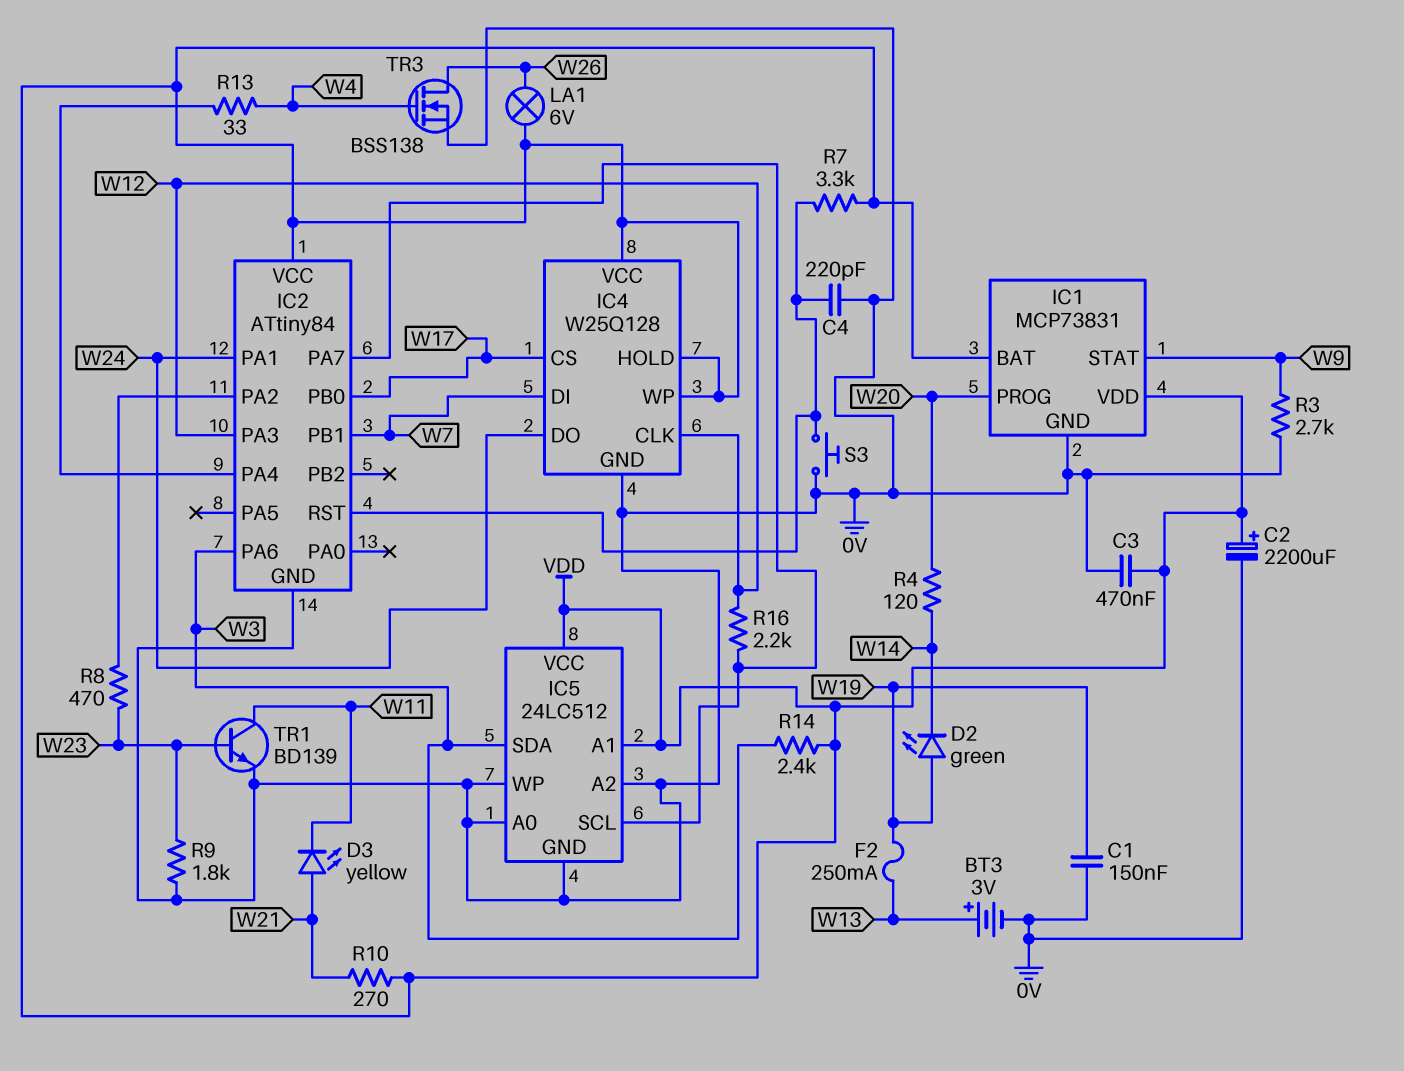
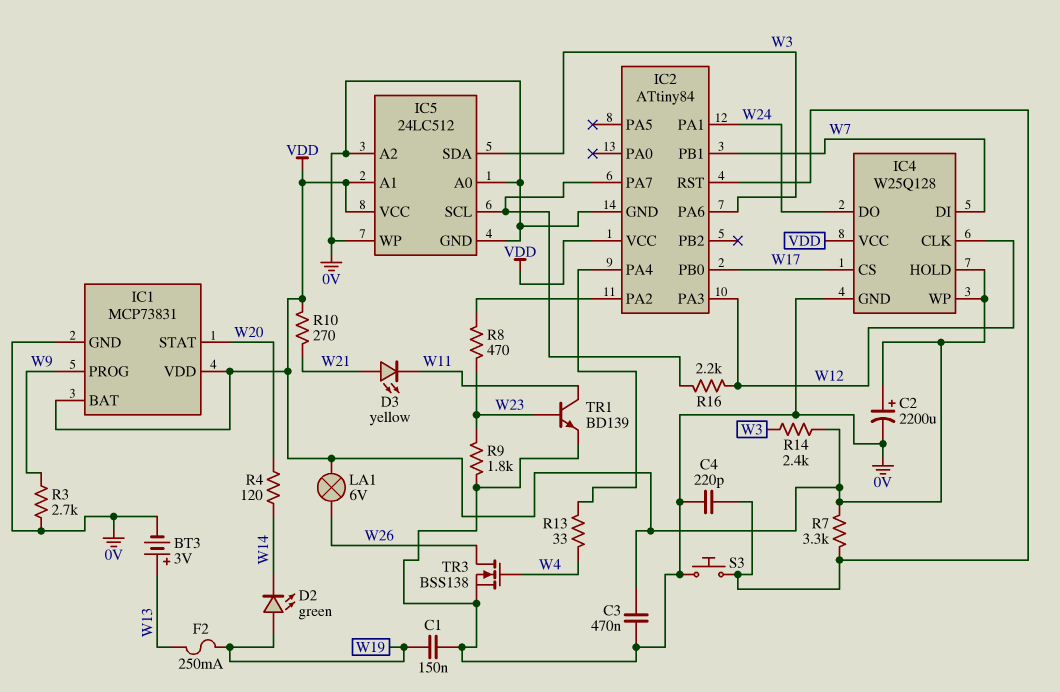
IC1 pin PROG: W20 -> W9
IC1 pin STAT: W9 -> W20

